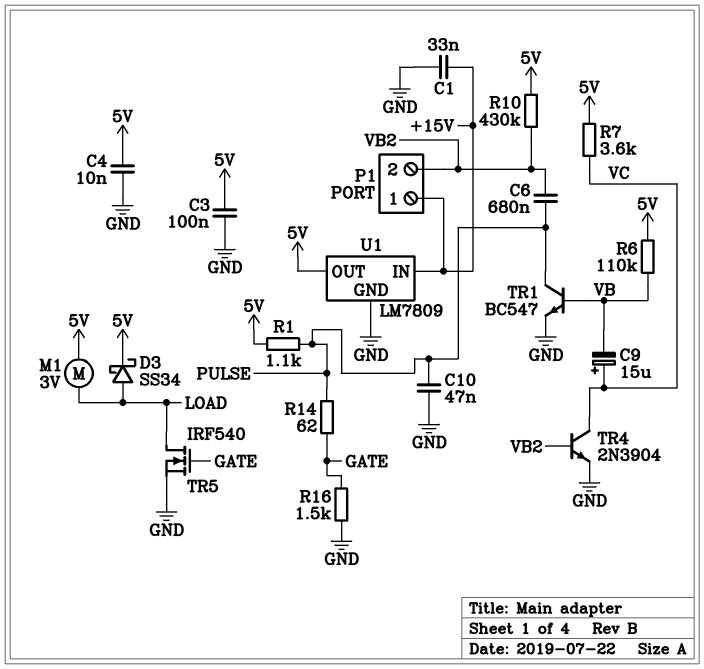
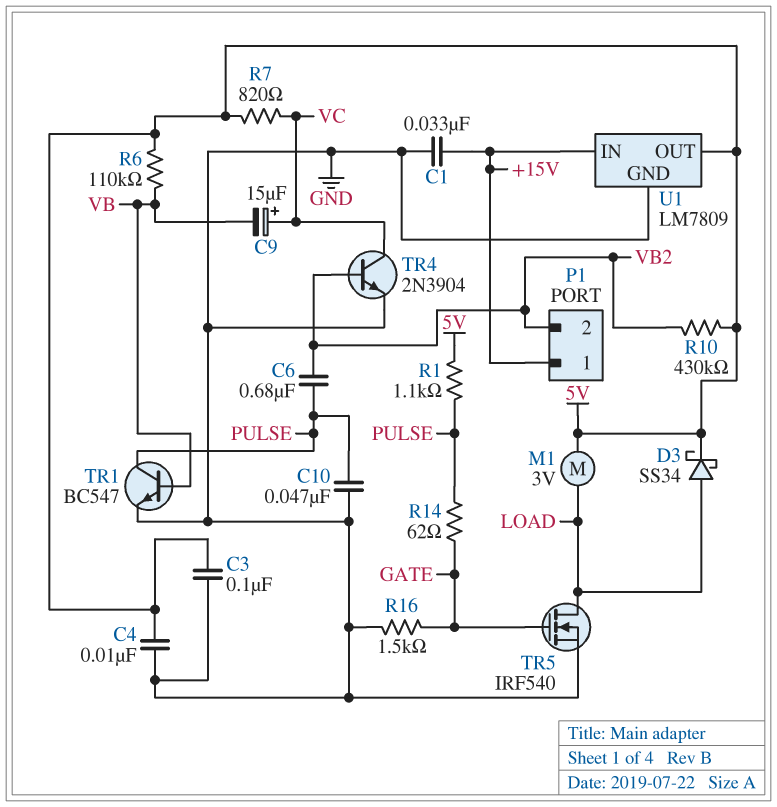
R7: 3.6k (5V, VC) -> 820 (5V, VC)

